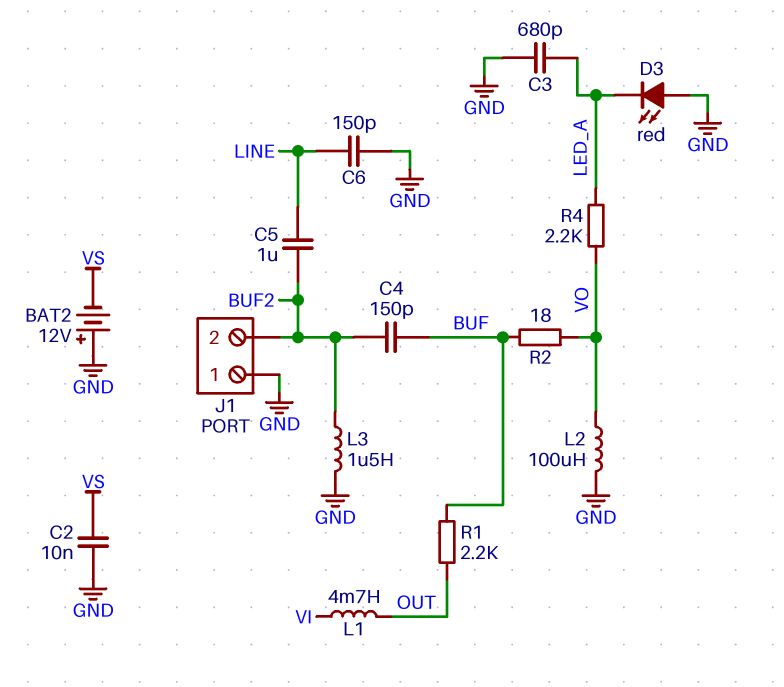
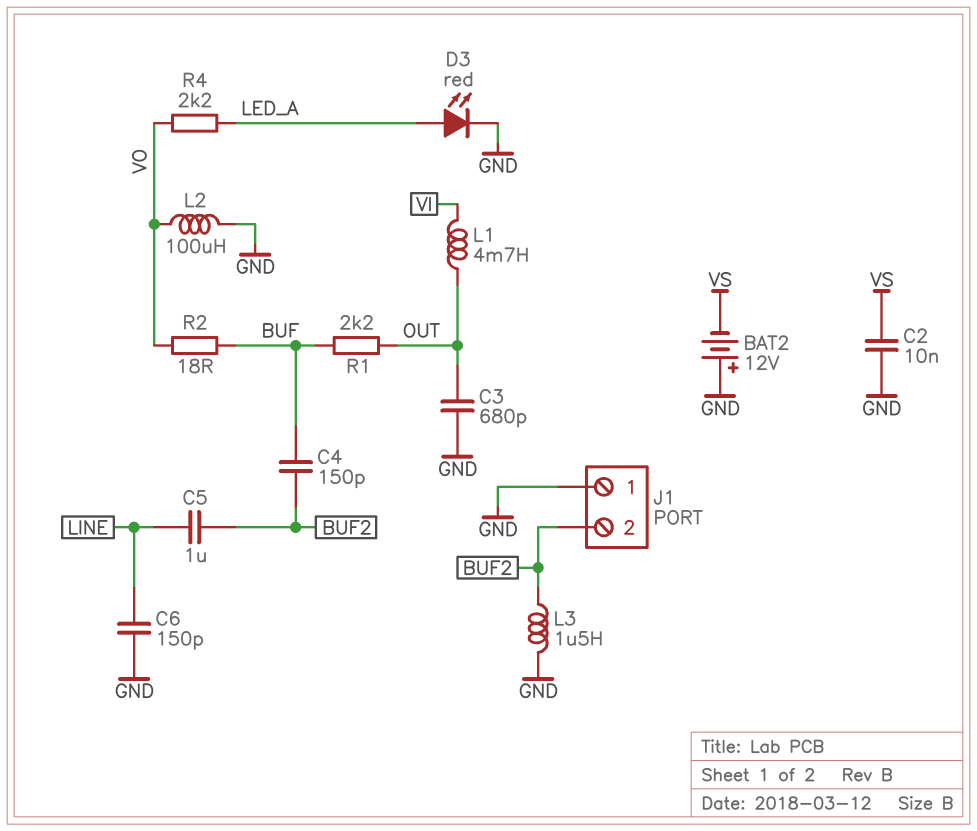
C3: 680pF (GND, LED_A) -> 680pF (GND, OUT)
D3: LED red (A GND, K LED_A) -> LED red (A LED_A, K GND)

